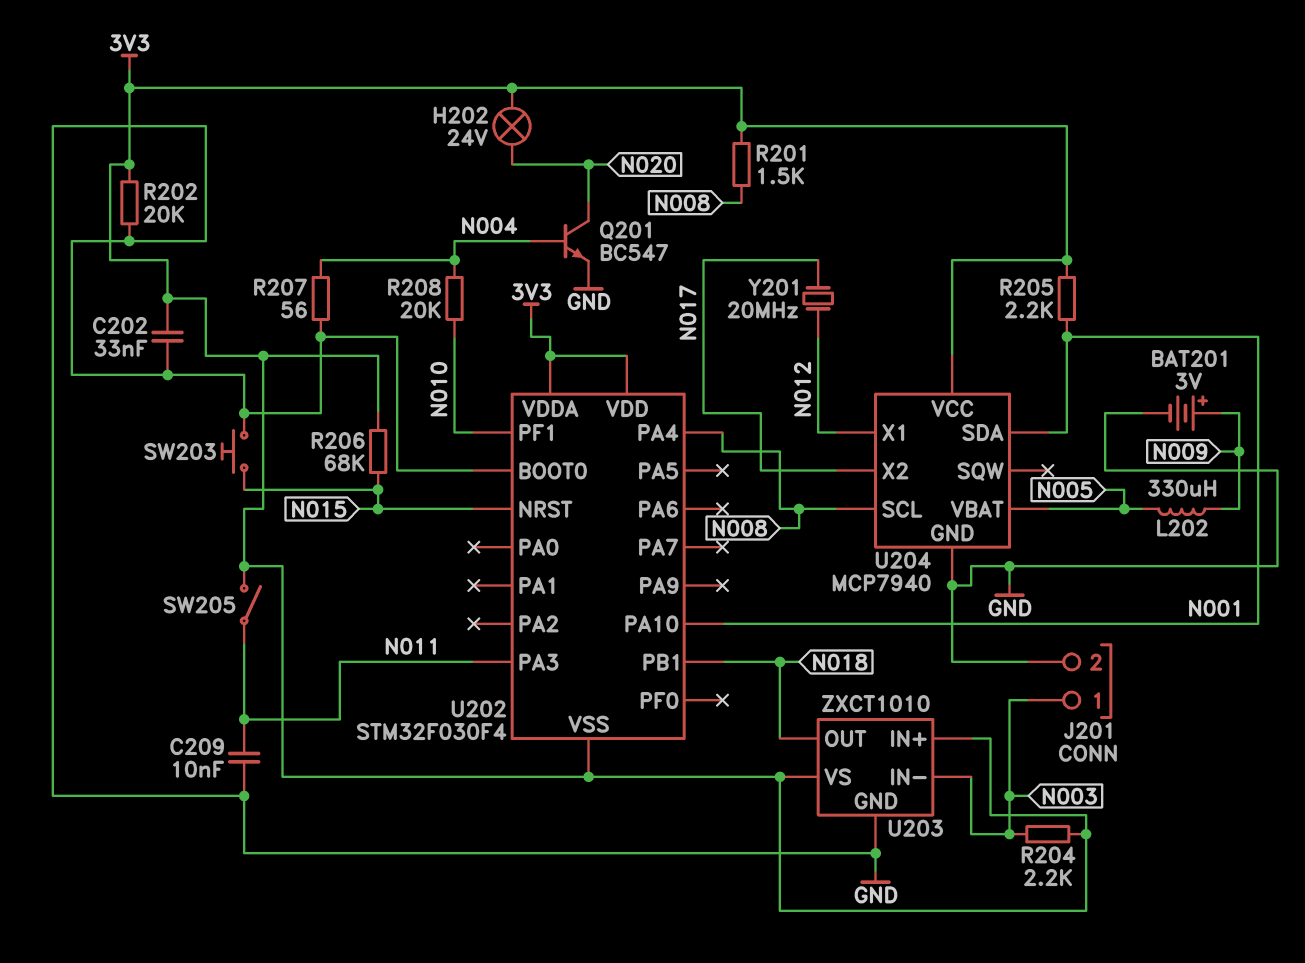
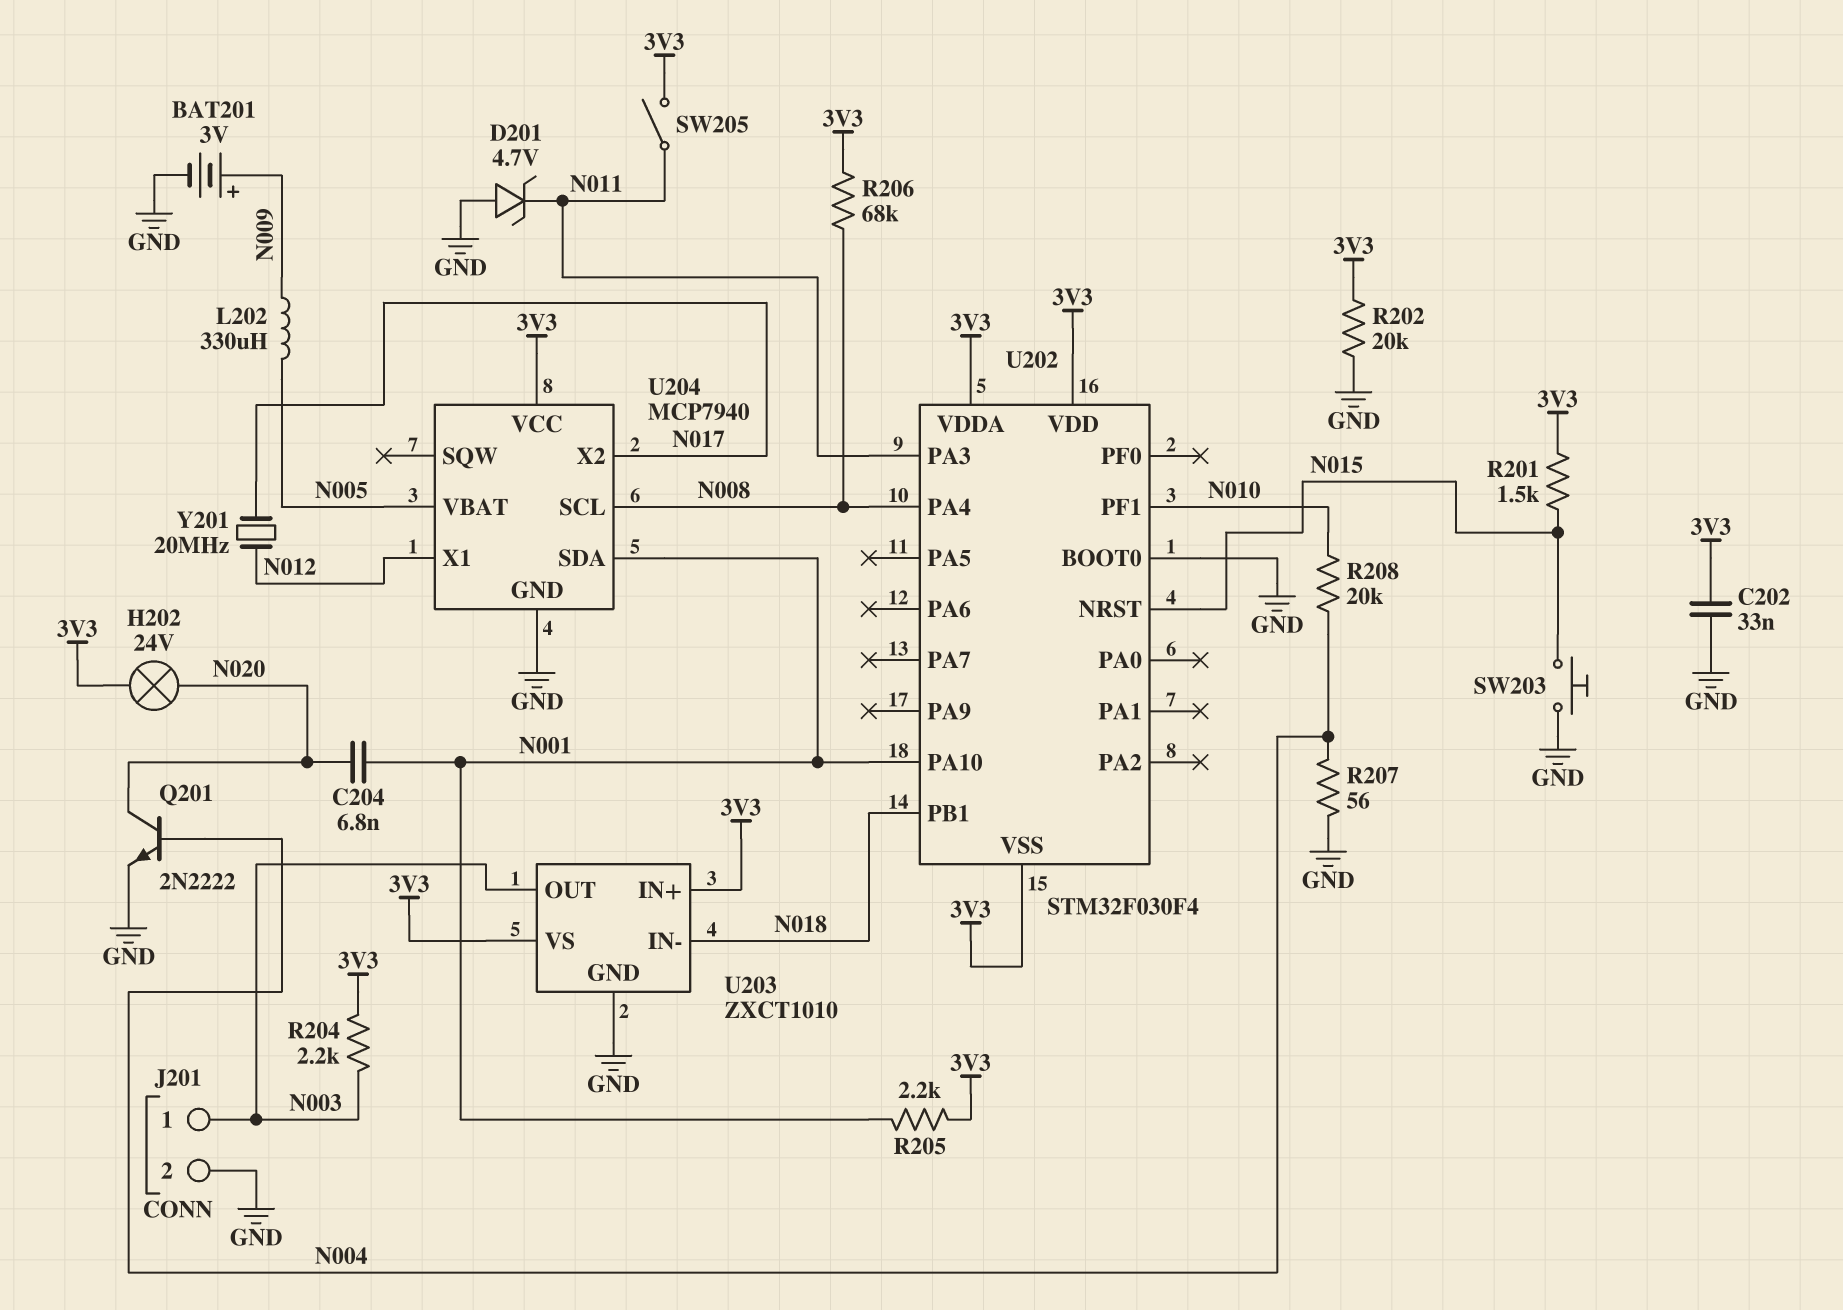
C204: none -> 6.8nF (N001, N020)
C209: 10nF (GND, N011) -> none
D201: none -> zener 4.7V (A GND, K N011)
Q201: NPN BC547 (B N004, C N020, E GND) -> NPN 2N2222 (B N004, C N020, E GND)
R201: 1.5k (3V3, N008) -> 1.5k (3V3, N015)
R206: 68k (3V3, N015) -> 68k (3V3, N008)
U203 pin IN-: N003 -> N018
U203 pin OUT: N018 -> N003

